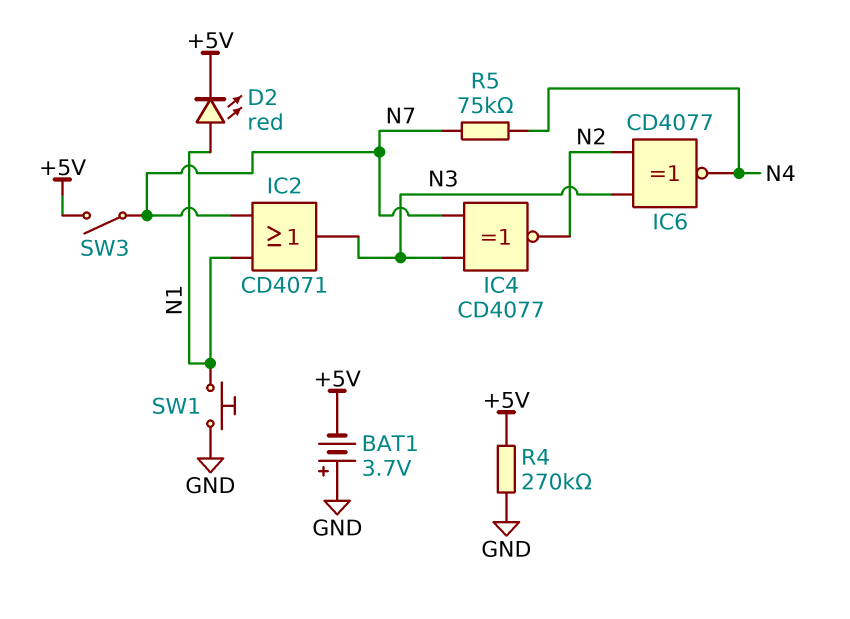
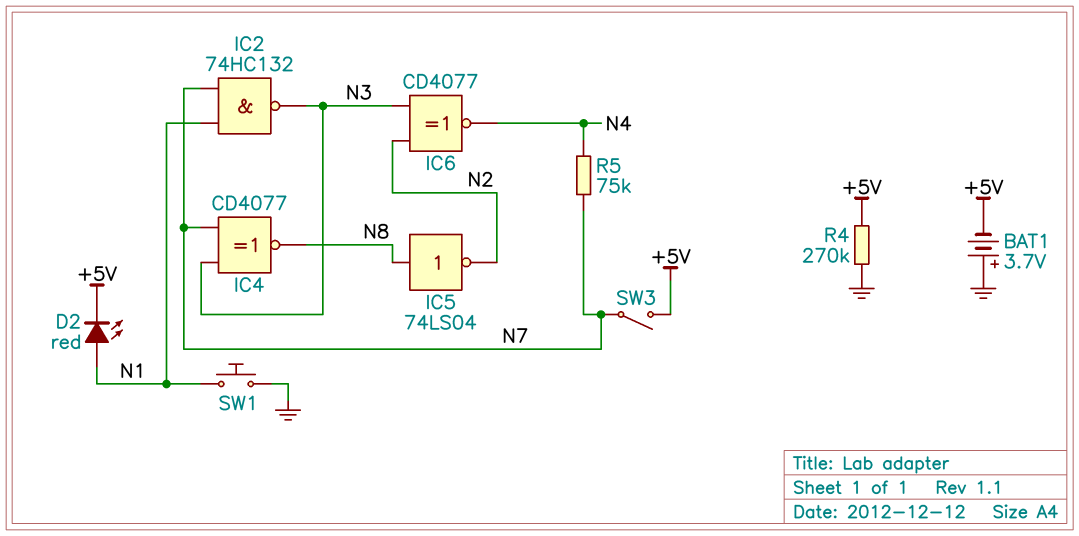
IC2: OR CD4071 (in N1, in N7, out N3) -> NAND 74HC132 (in N1, in N7, out N3)
IC4: XNOR CD4077 (in N3, in N7, out N2) -> XNOR CD4077 (in N3, in N7, out N8)
IC5: none -> NOT 74LS04 (in N8, out N2)

